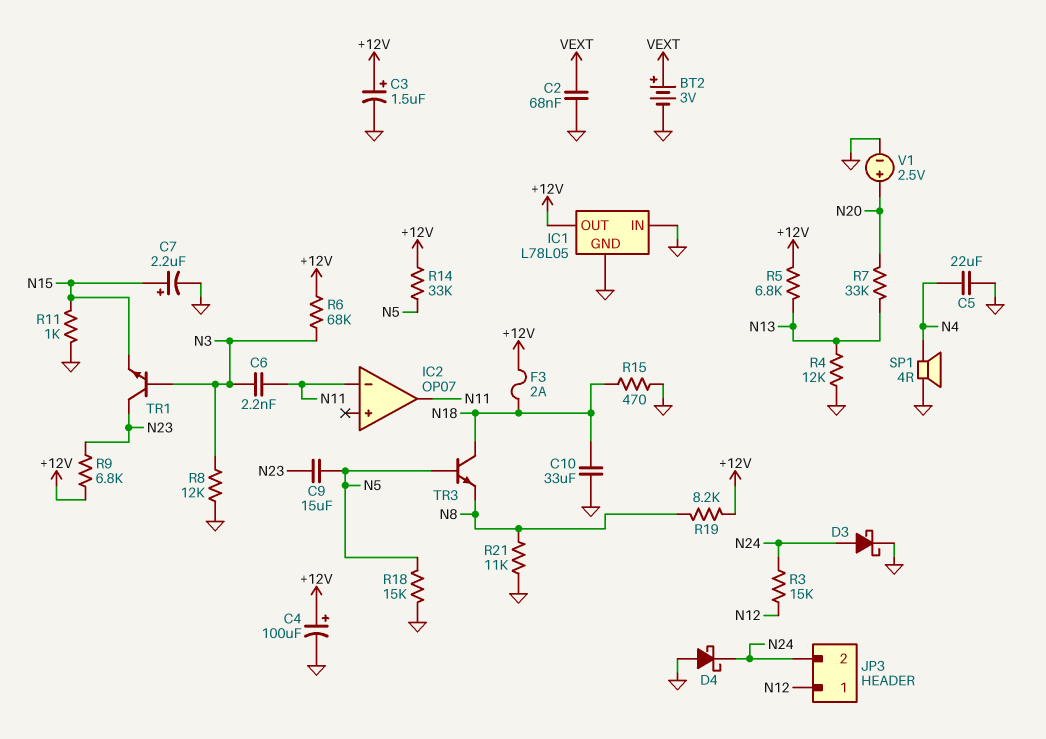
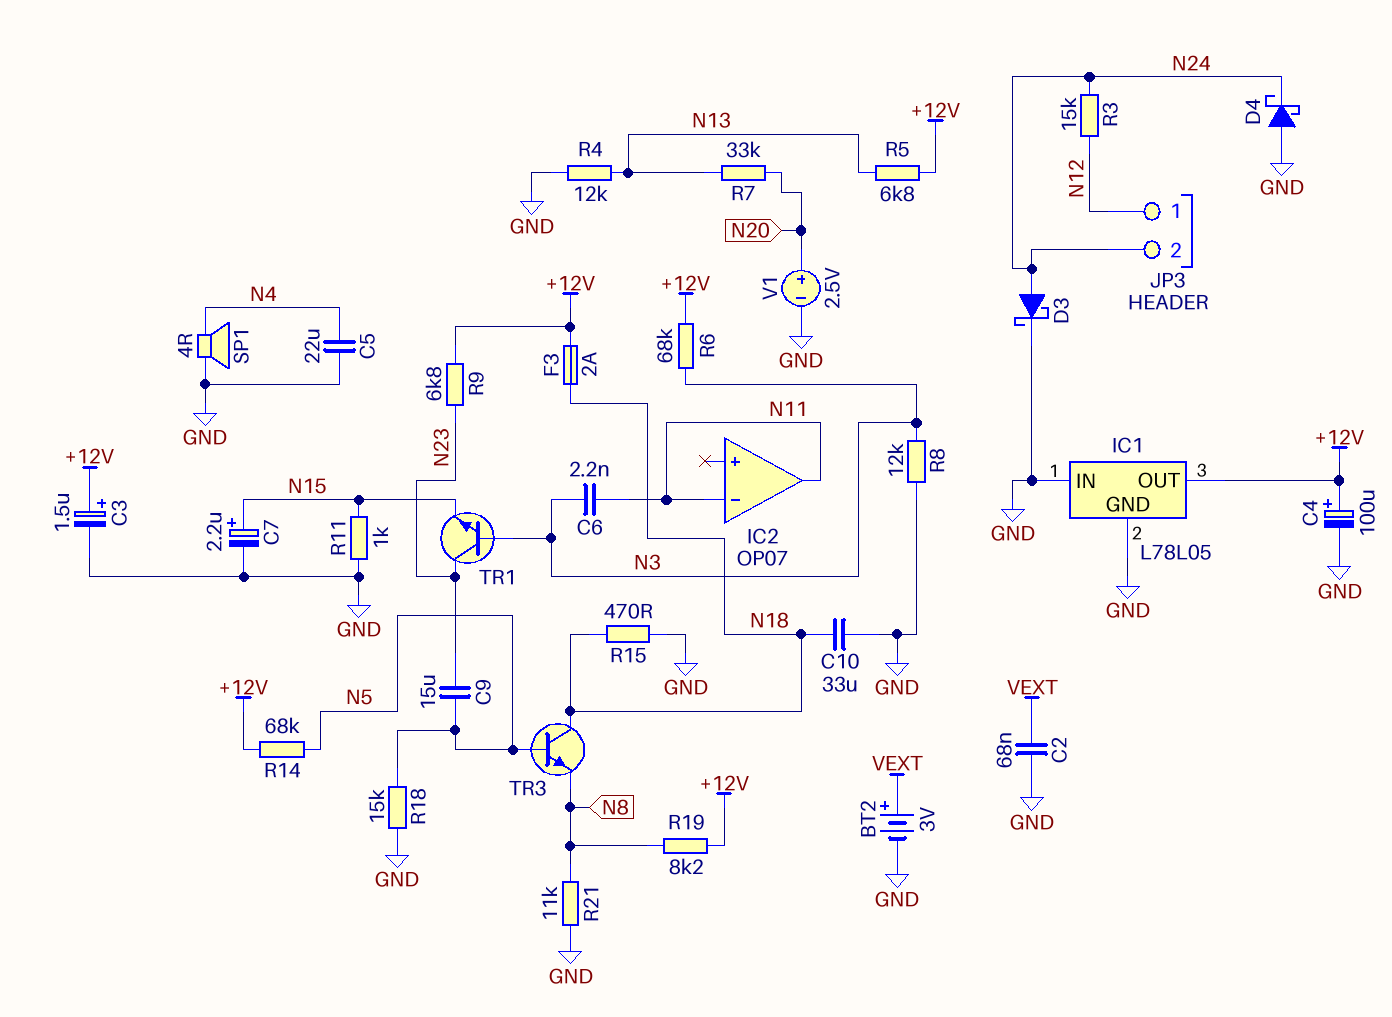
R14: 33k (+12V, N5) -> 68k (+12V, N5)

